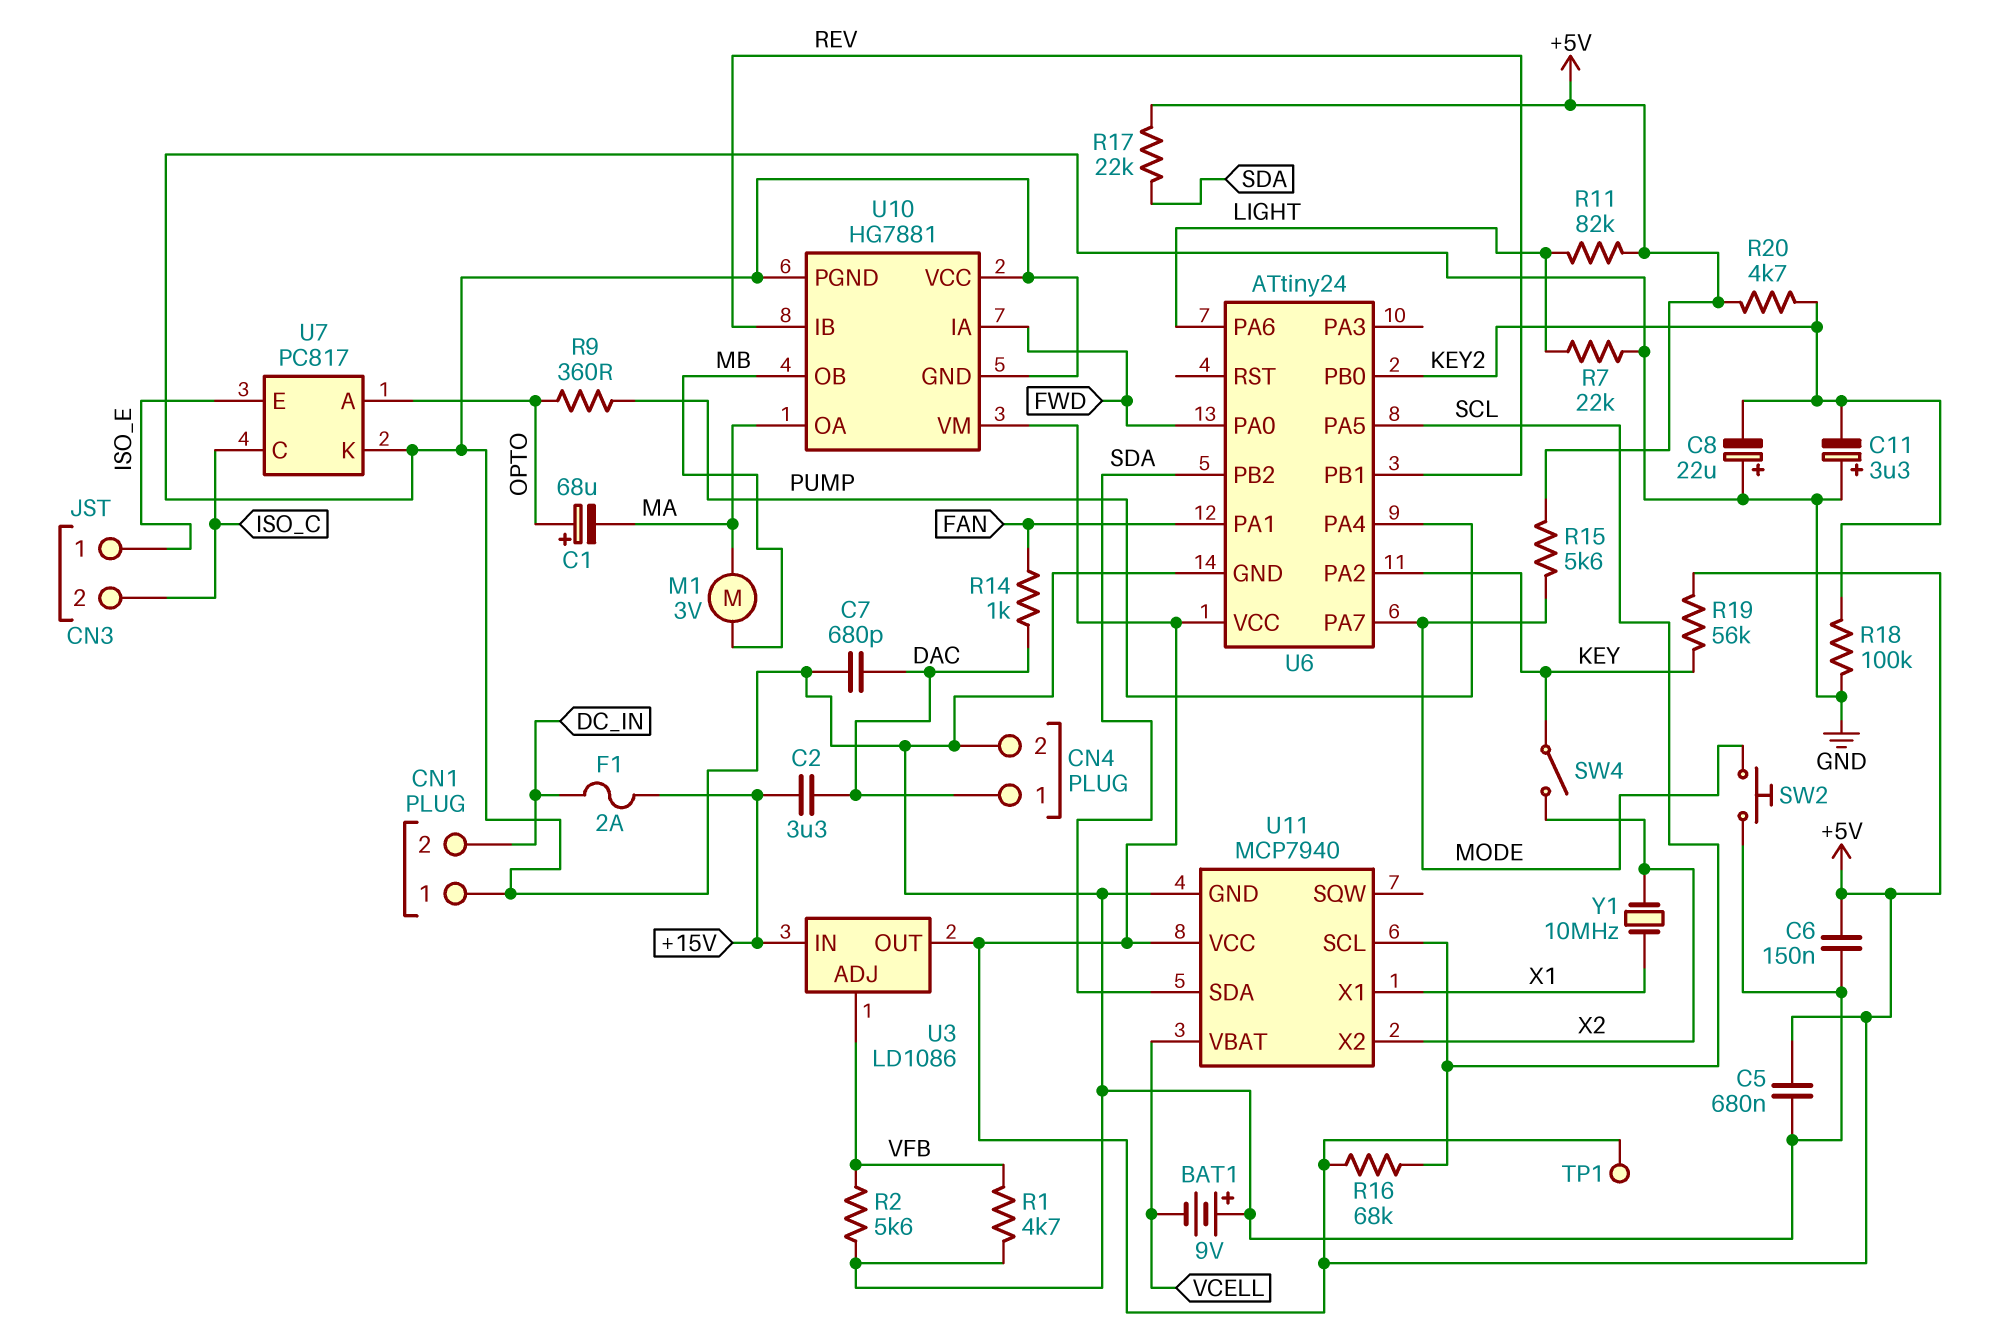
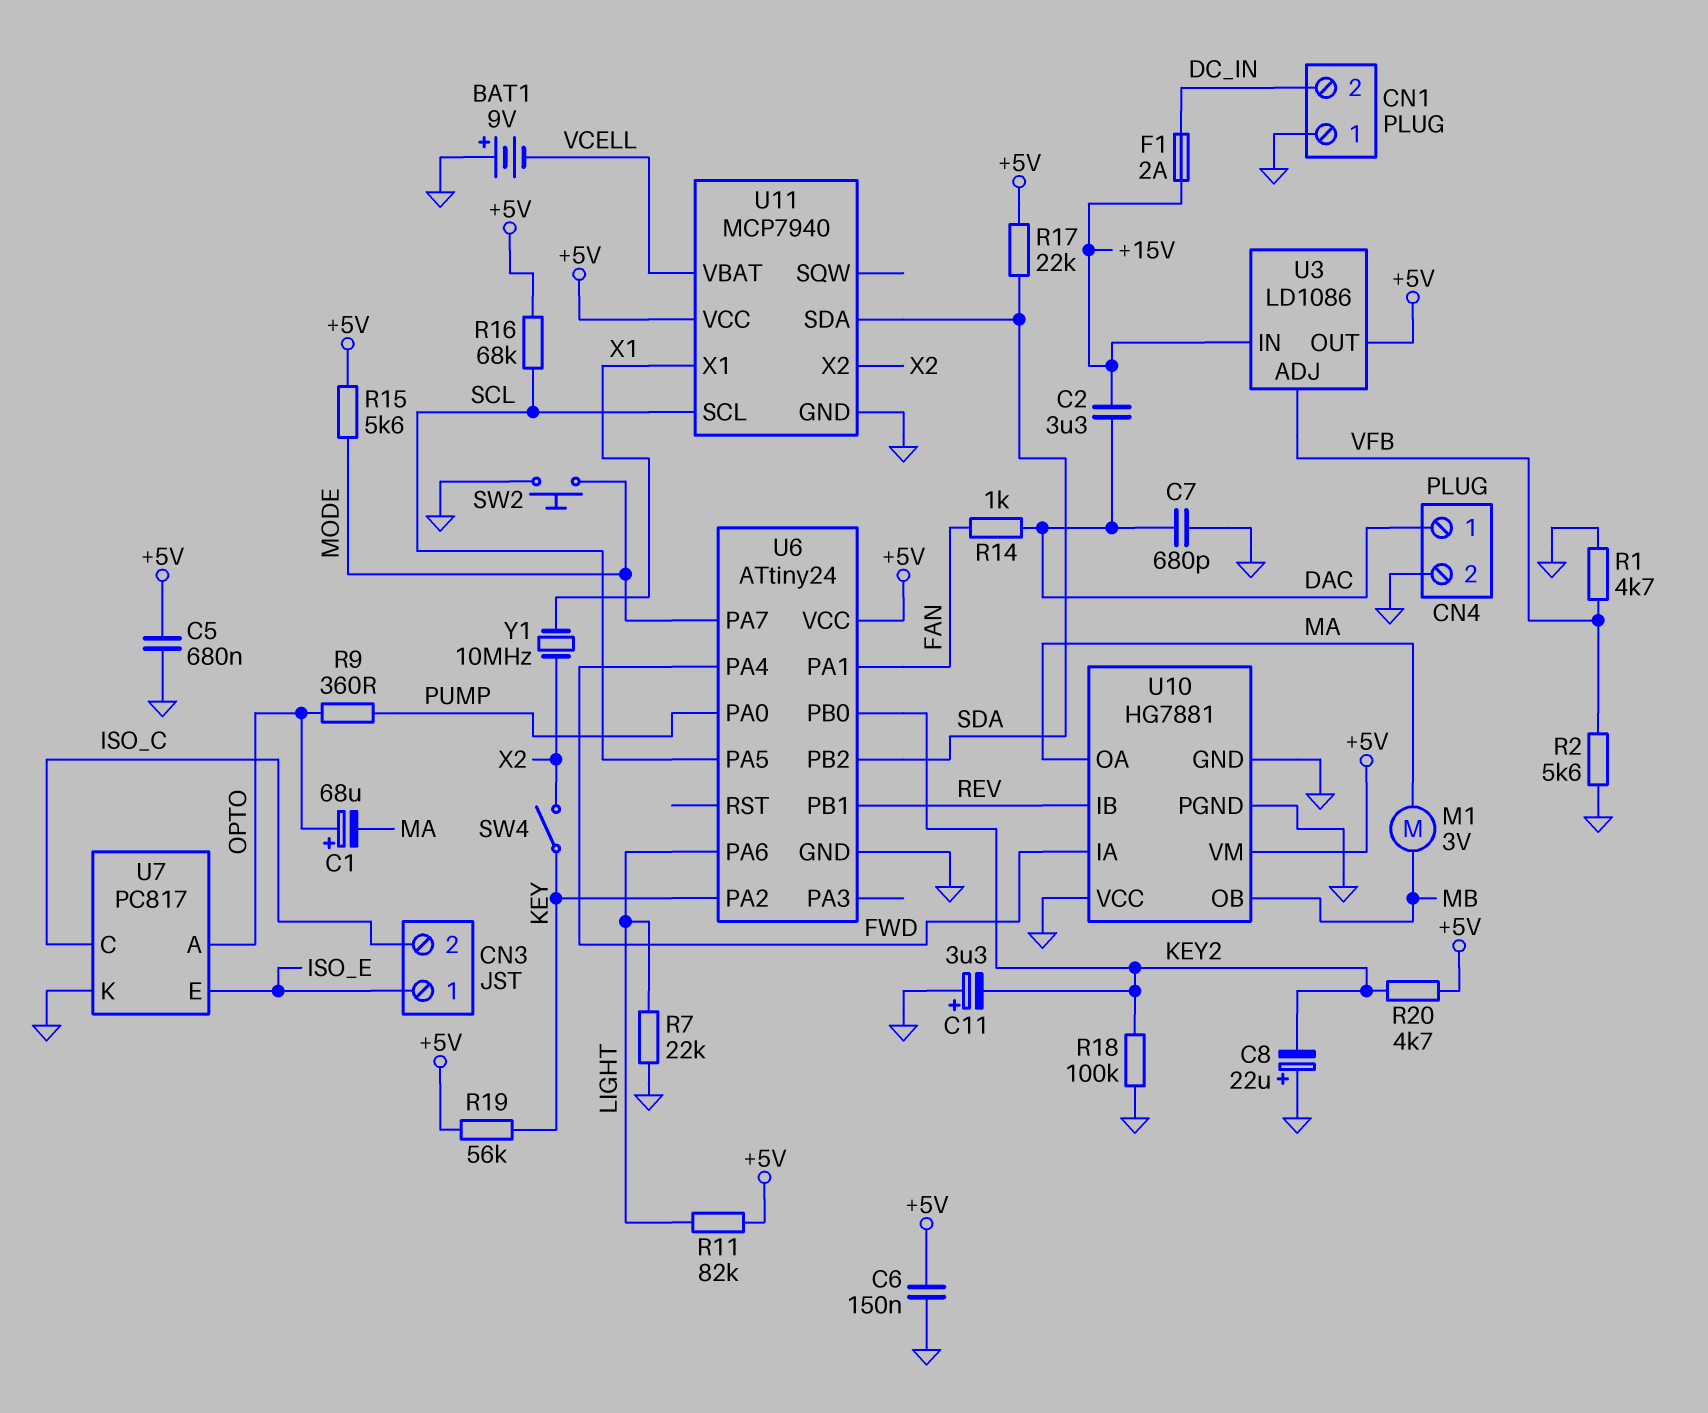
TP1: test point (+5V) -> none
U6 pin PA0: FWD -> PUMP
U6 pin PA4: PUMP -> FWD

